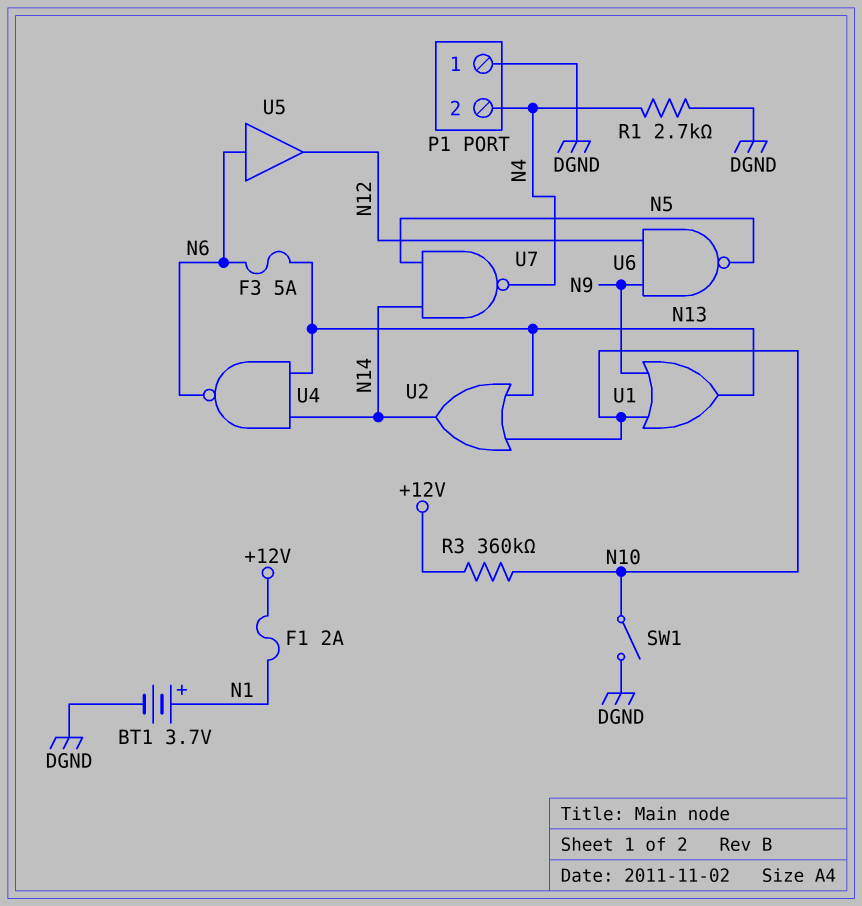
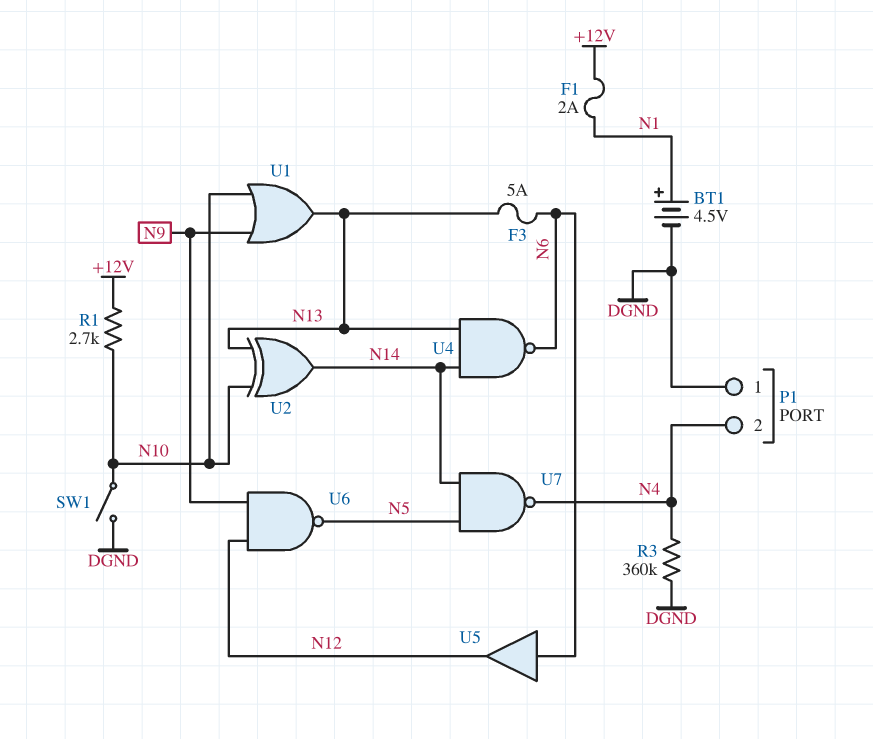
BT1: 3.7V (plus N1, minus DGND) -> 4.5V (plus N1, minus DGND)
R1: 2.7k (DGND, N4) -> 2.7k (+12V, N10)
R3: 360k (+12V, N10) -> 360k (DGND, N4)
U2: OR (in N10, in N13, out N14) -> XOR (in N10, in N13, out N14)

